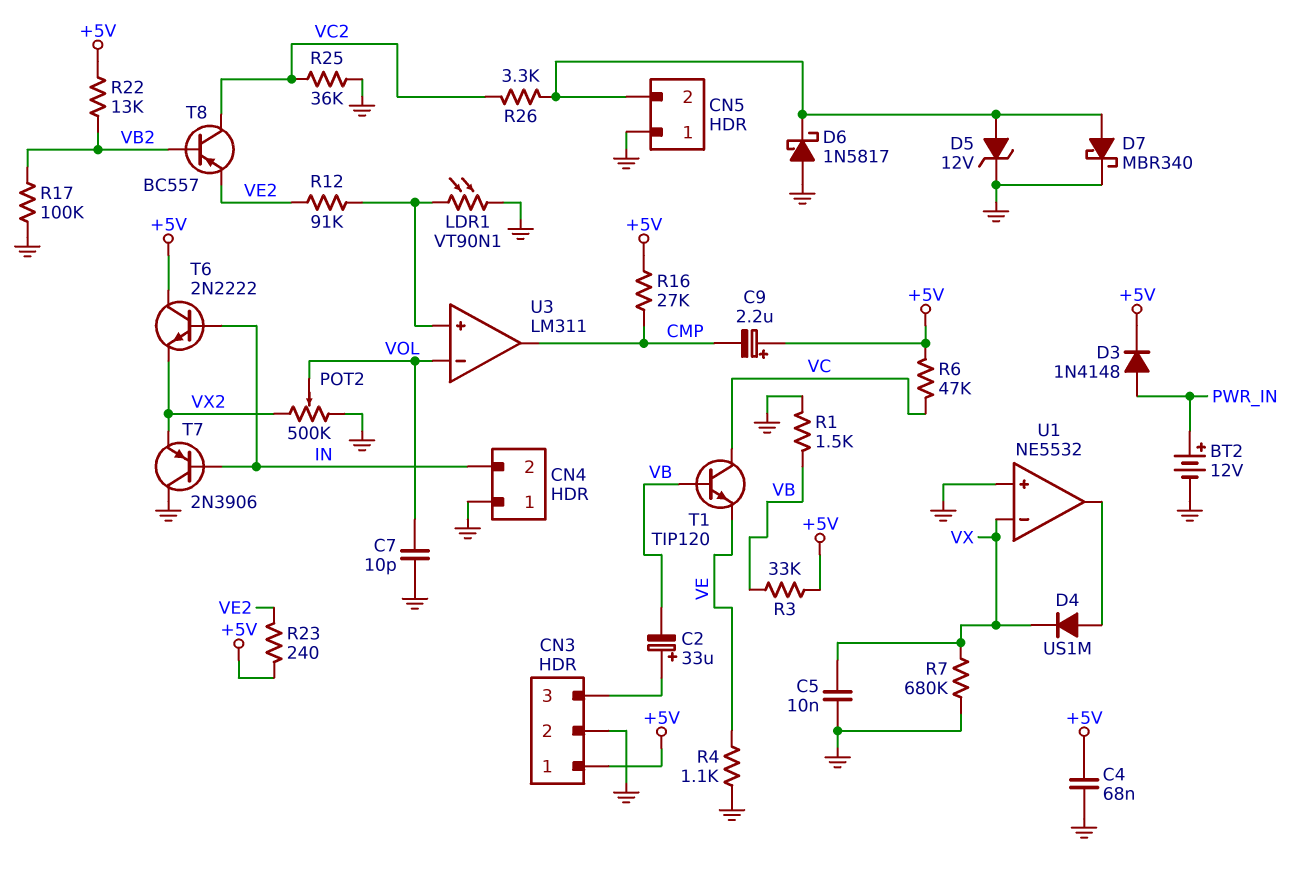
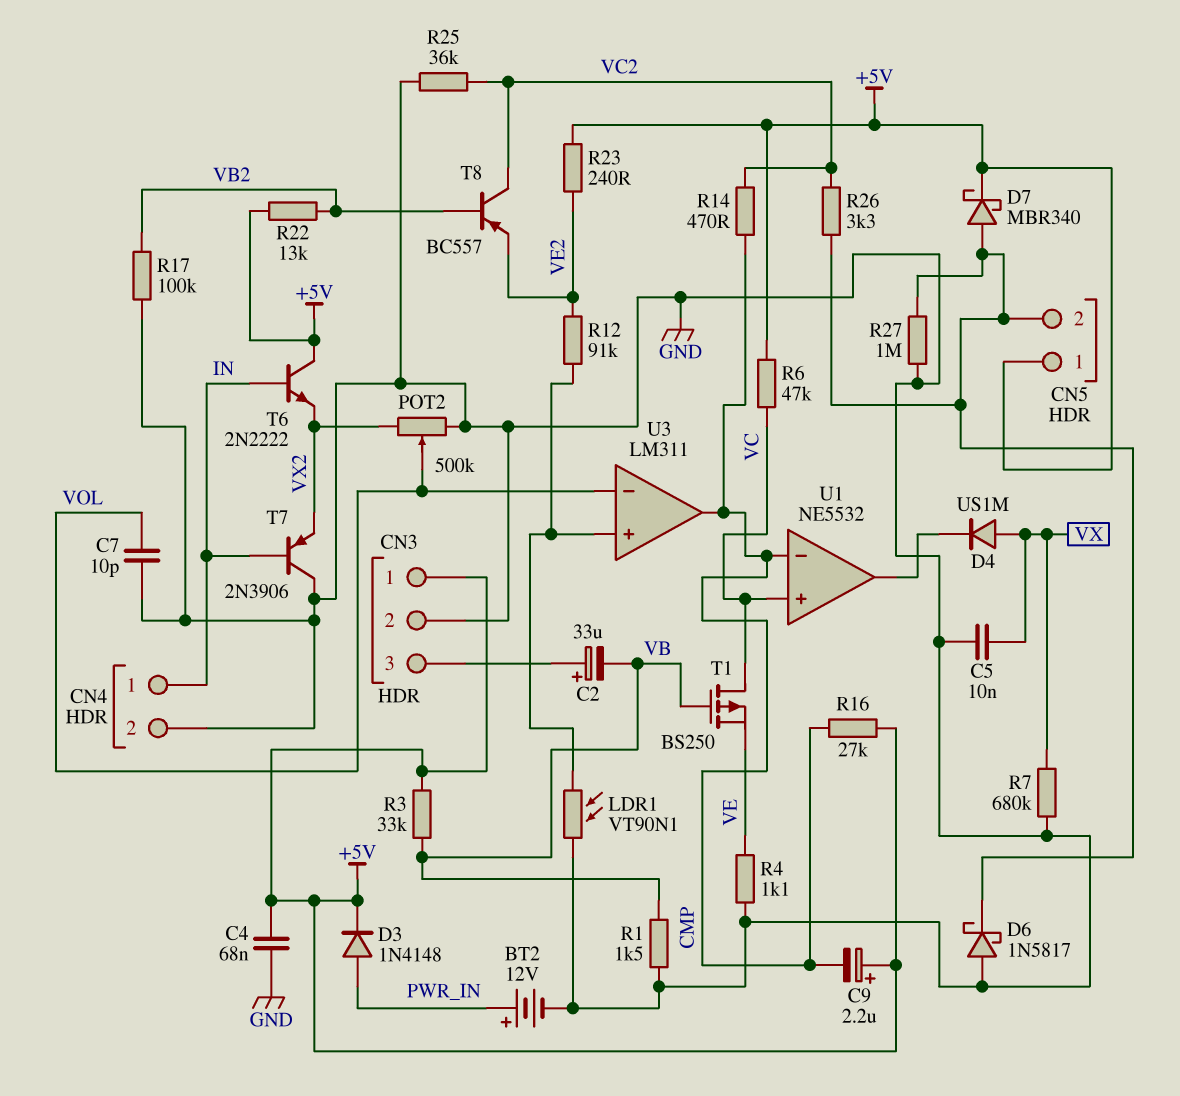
CN4 pin 1: GND -> IN
CN4 pin 2: IN -> GND
CN5 pin 1: GND -> +5V
D4: diode US1M (A U1/out, K VX) -> diode US1M (A VX, K U1/out)
D5: zener 12V (A CN5/2, K GND) -> none
D7: schottky MBR340 (A CN5/2, K GND) -> schottky MBR340 (A CN5/2, K +5V)
R14: none -> 470 (CMP, VC2)
R27: none -> 1M (CN5/2, GND)
T1: NPN TIP120 (B VB, C VC, E VE) -> PMOS BS250 (G VB, D VC, S VE)
U1 pin in+: GND -> VC
U1 pin in-: VX -> CMP

